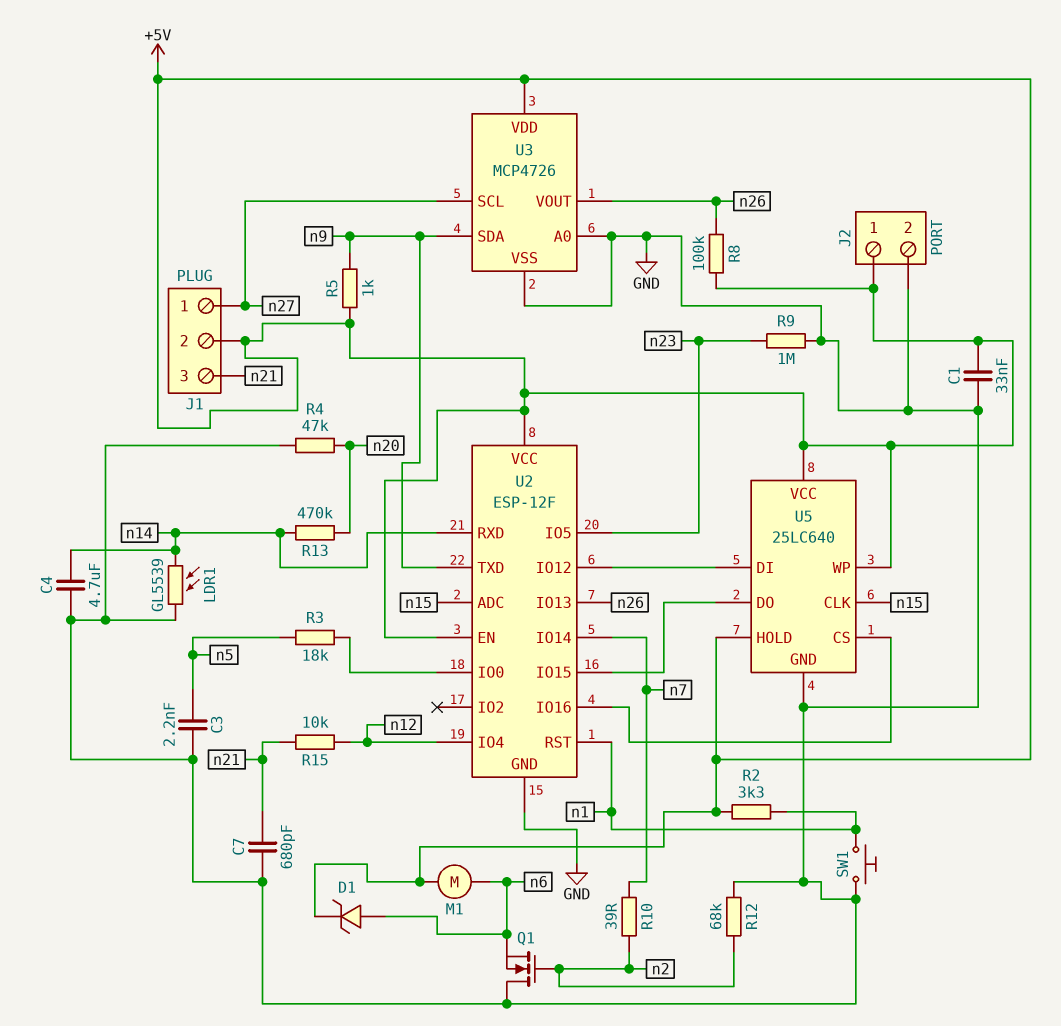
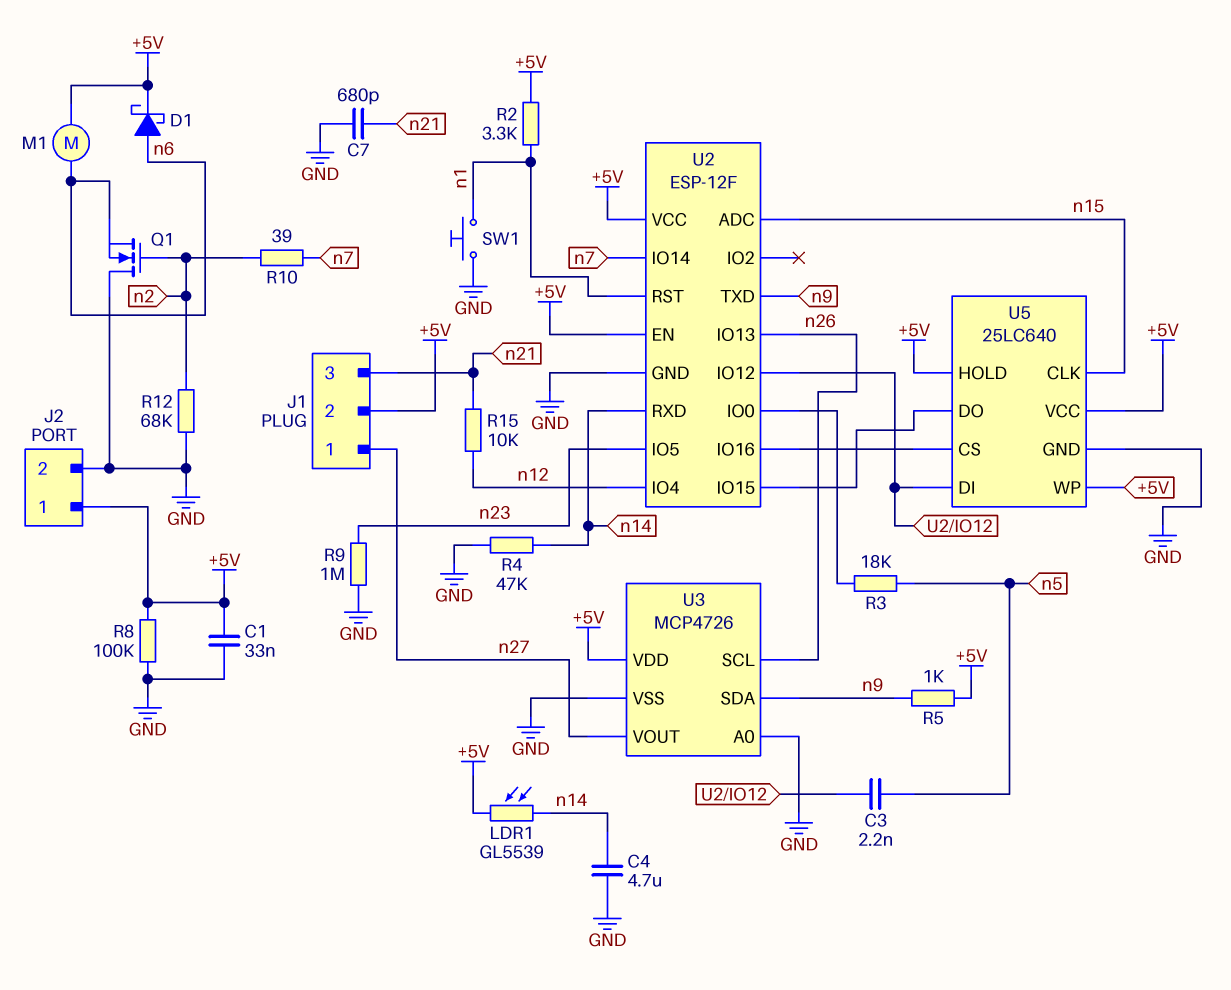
C3: 2.2nF (GND, n5) -> 2.2nF (U2/IO12, n5)
D1: zener (A n6, K +5V) -> schottky (A n6, K +5V)
LDR1: GL5539 (GND, n14) -> GL5539 (+5V, n14)
R4: 47k (GND, n20) -> 47k (GND, n14)
R8: 100k (+5V, n26) -> 100k (+5V, GND)
R13: 470k (n14, n20) -> none
U3 pin SCL: n27 -> n26
U3 pin VOUT: n26 -> n27

